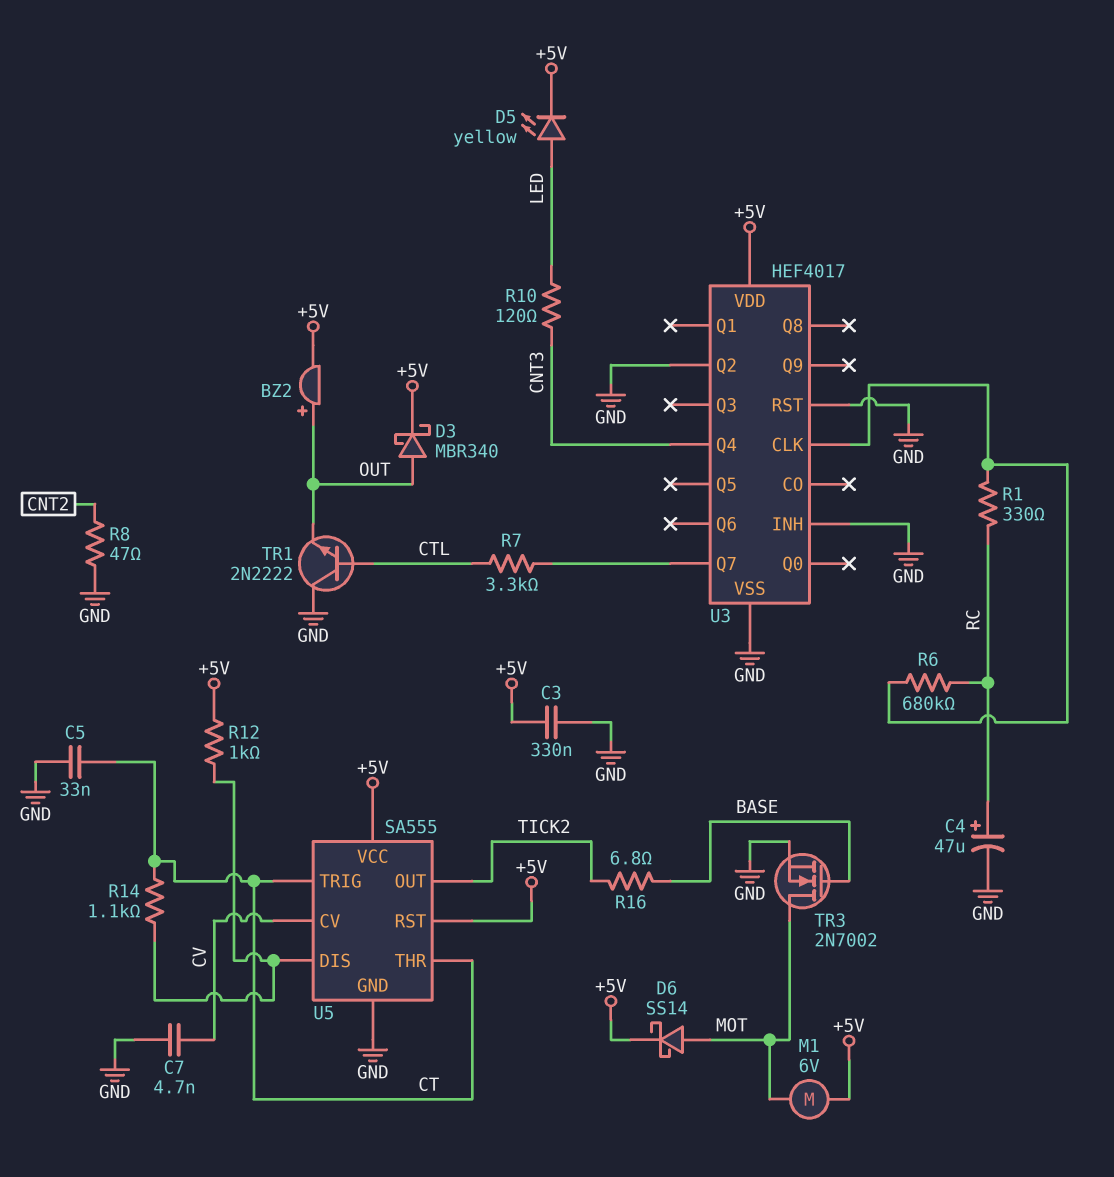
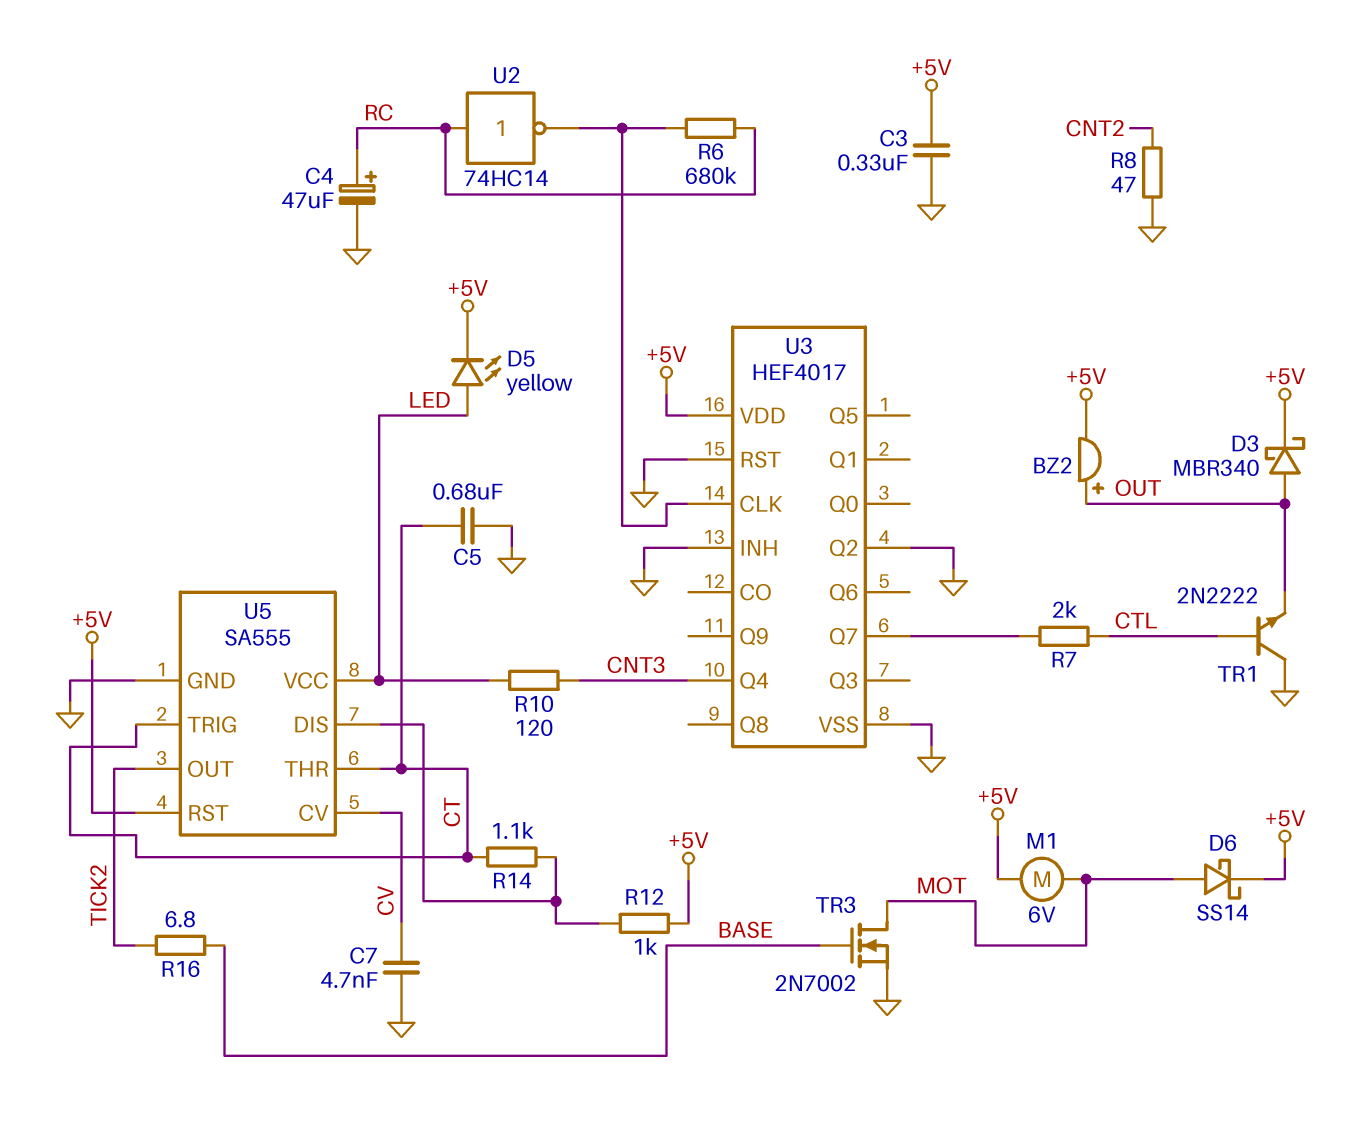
C5: 33nF (CT, GND) -> 680nF (CT, GND)
R1: 330 (RC, U3/CLK) -> none
R7: 3.3k (CTL, U3/Q7) -> 2k (CTL, U3/Q7)
U2: none -> NOT 74HC14 (in RC, out U3/CLK)
U5 pin VCC: +5V -> LED

